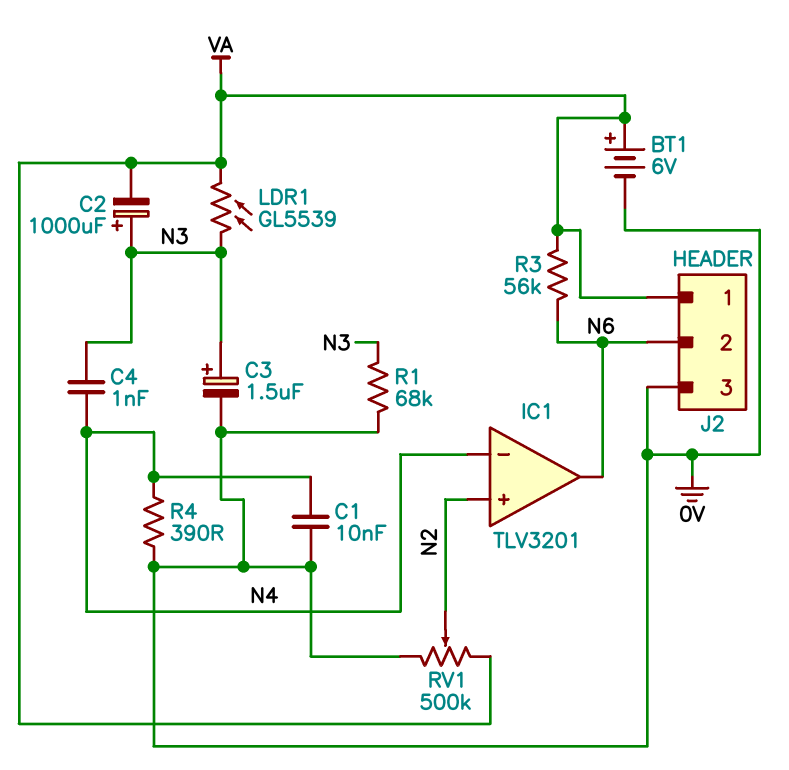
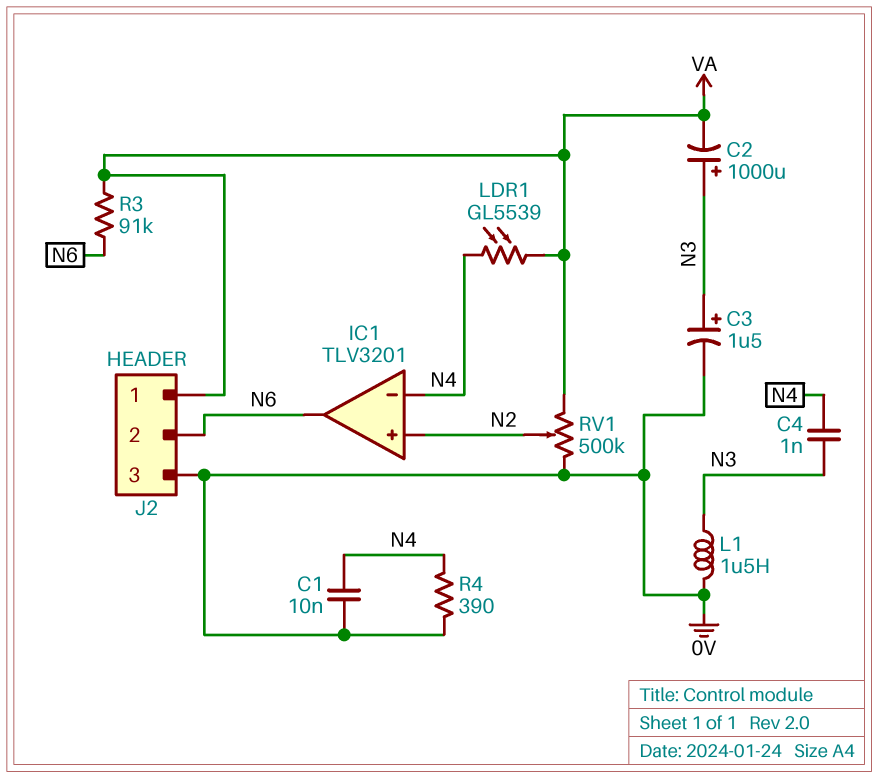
BT1: 6V (plus VA, minus 0V) -> none
L1: none -> 1.5uH (0V, N3)
LDR1: GL5539 (N3, VA) -> GL5539 (N4, VA)
R1: 68k (0V, N3) -> none
R3: 56k (N6, VA) -> 91k (N6, VA)

